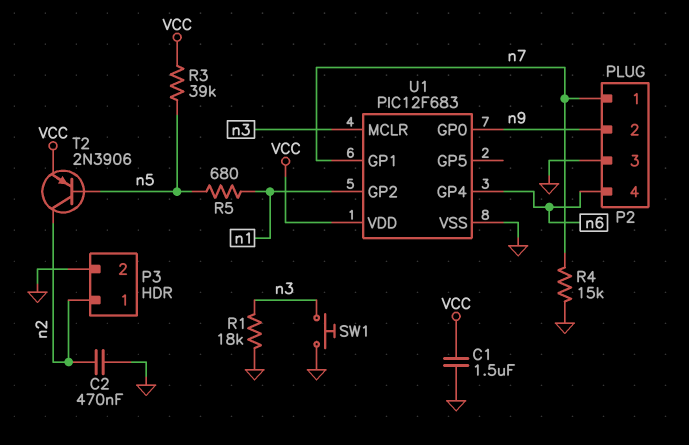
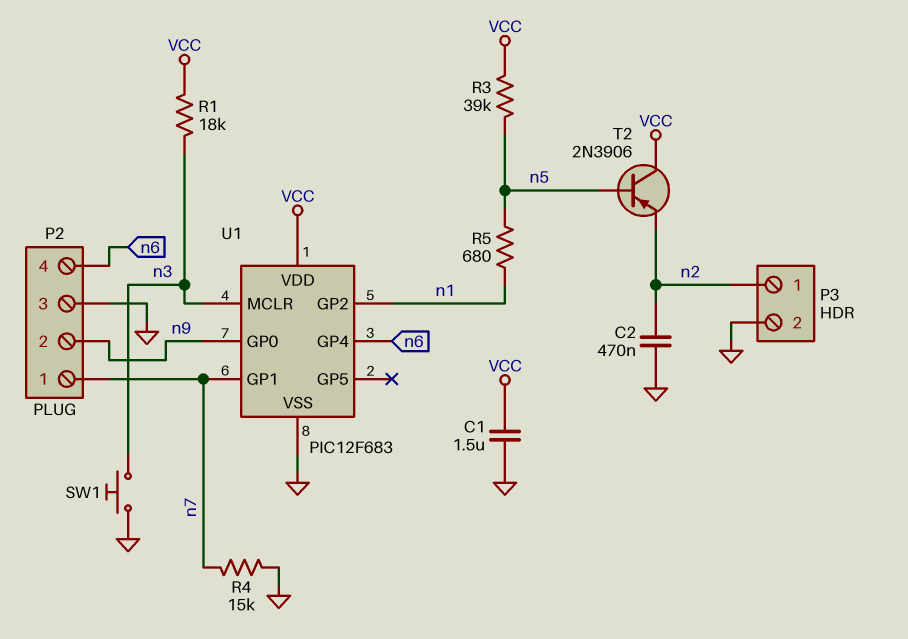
R1: 18k (GND, n3) -> 18k (VCC, n3)
T2: PNP 2N3906 (B n5, C n2, E VCC) -> PNP 2N3906 (B n5, C VCC, E n2)

